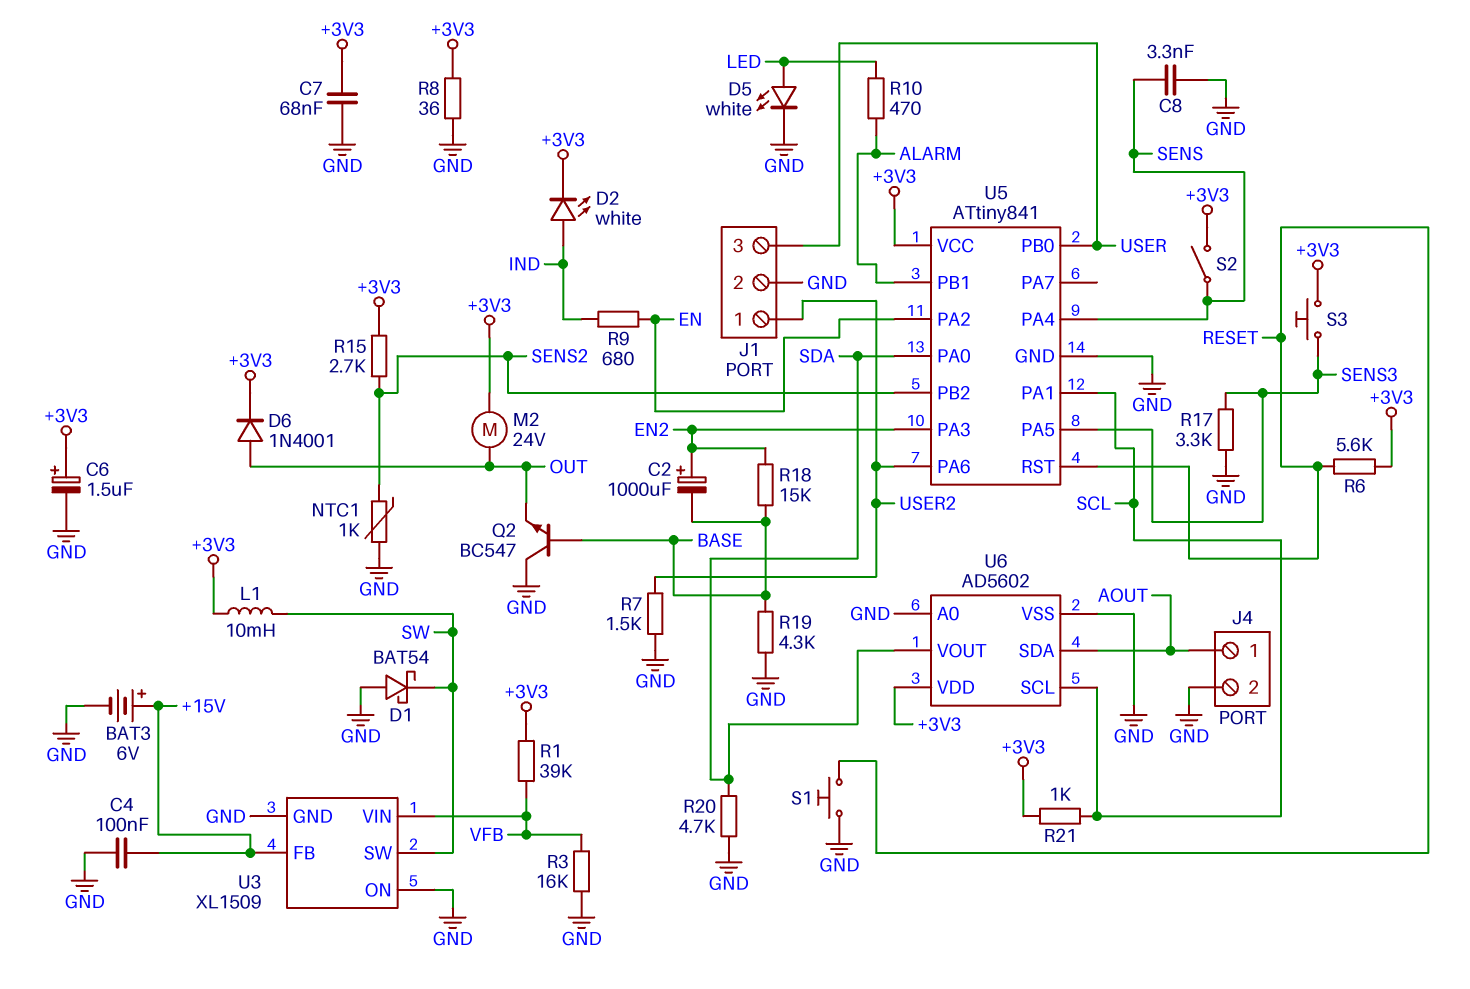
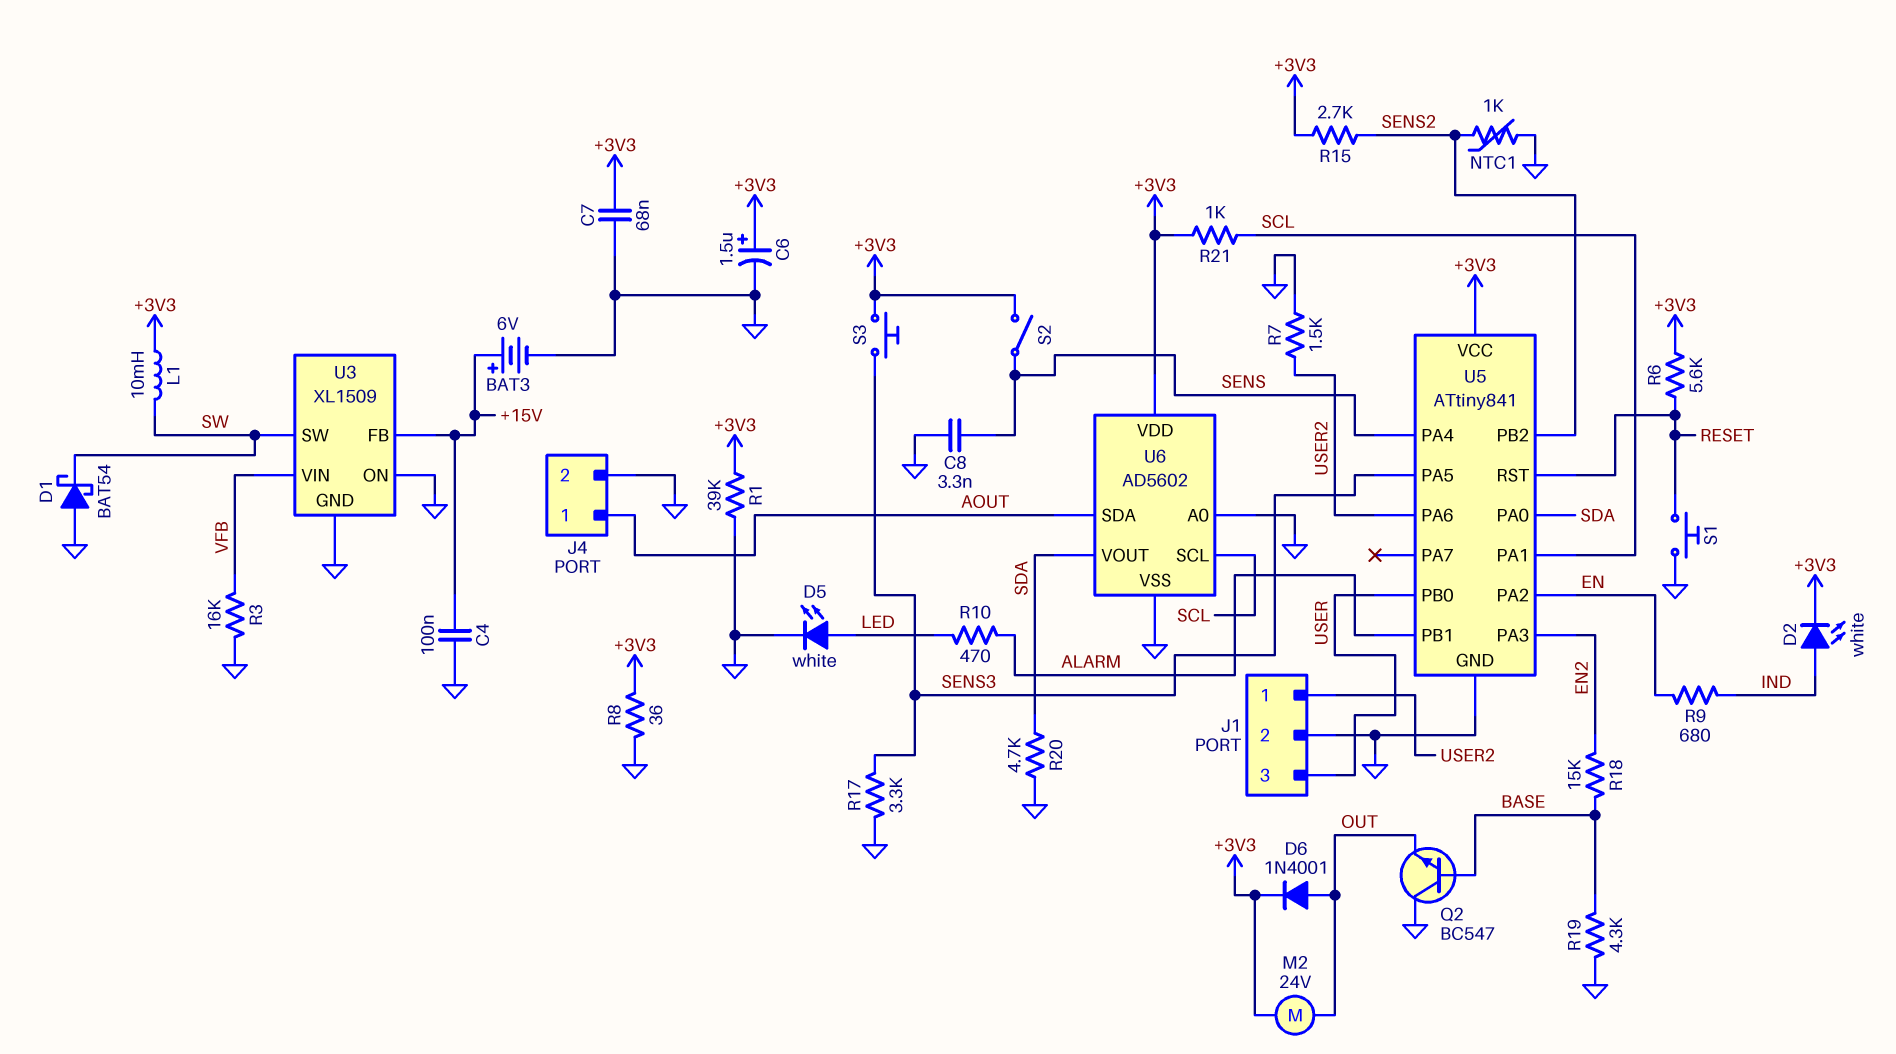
C2: 1000uF (plus EN2, minus BASE) -> none
R1: 39k (+3V3, VFB) -> 39k (+3V3, GND)

